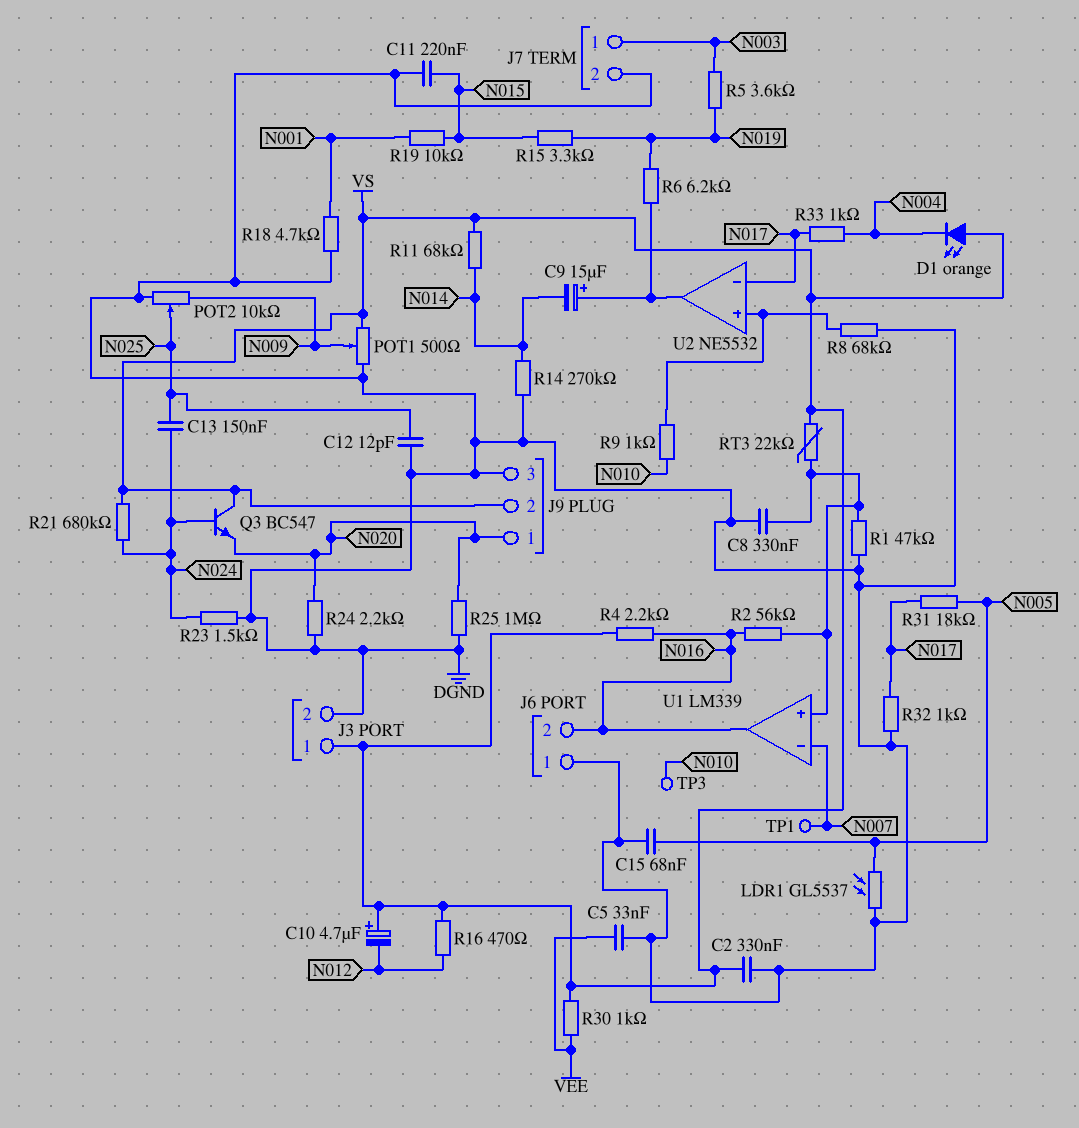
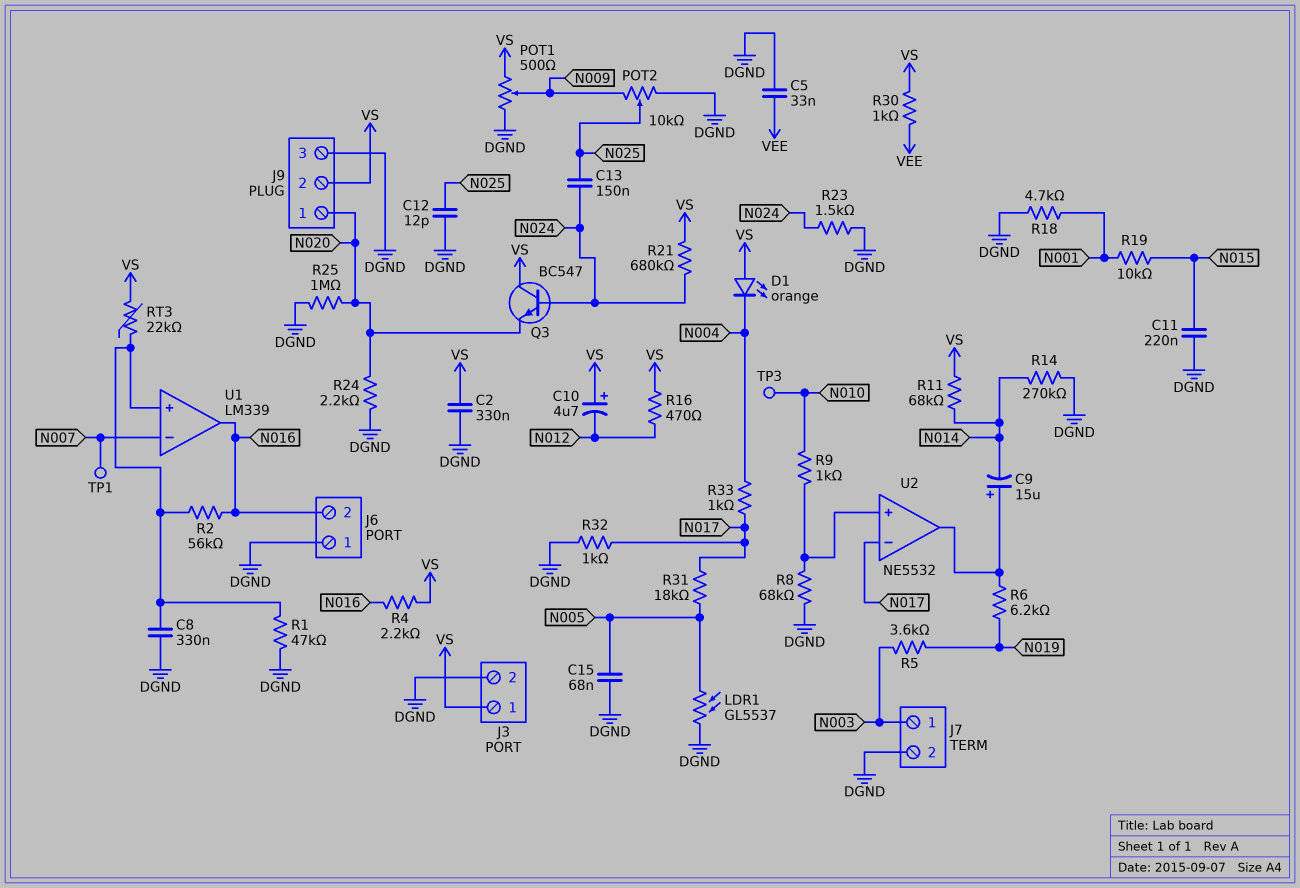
R15: 3.3k (N015, N019) -> none

